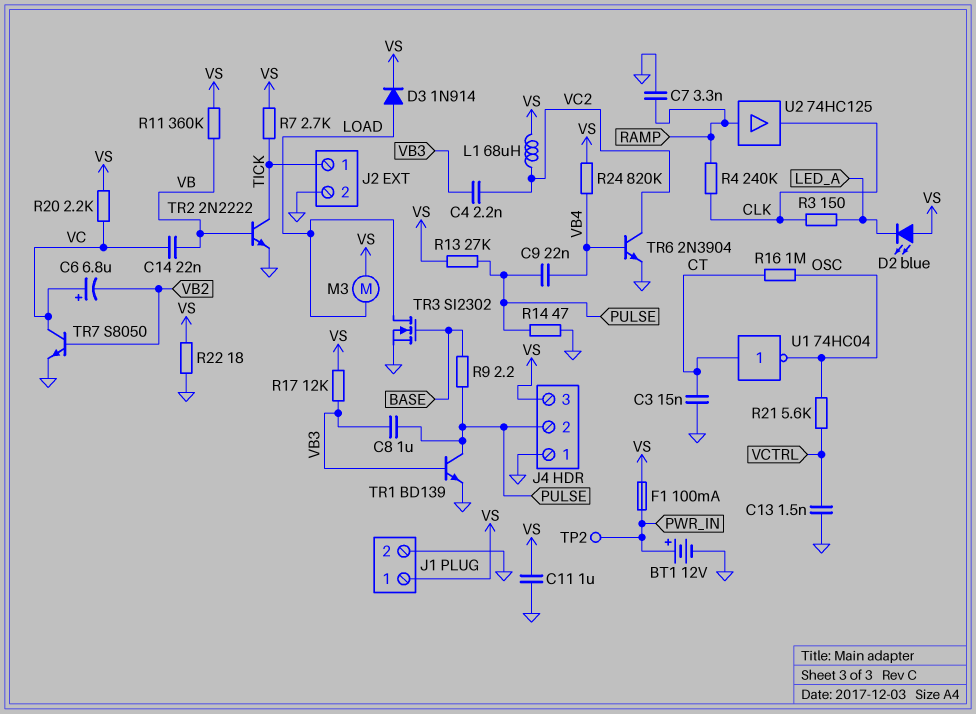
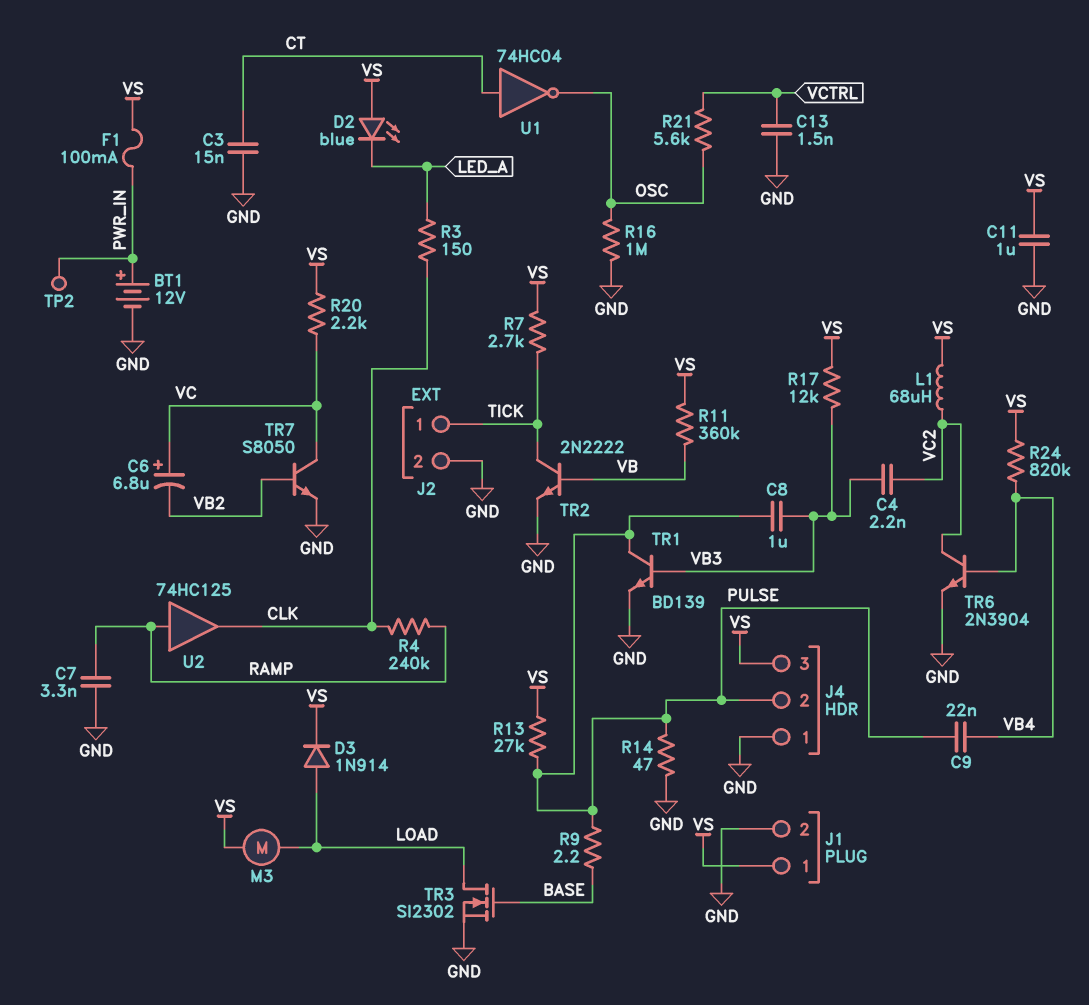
C14: 22nF (VB, VC) -> none
R16: 1M (CT, OSC) -> 1M (GND, OSC)
R22: 18 (GND, VS) -> none

